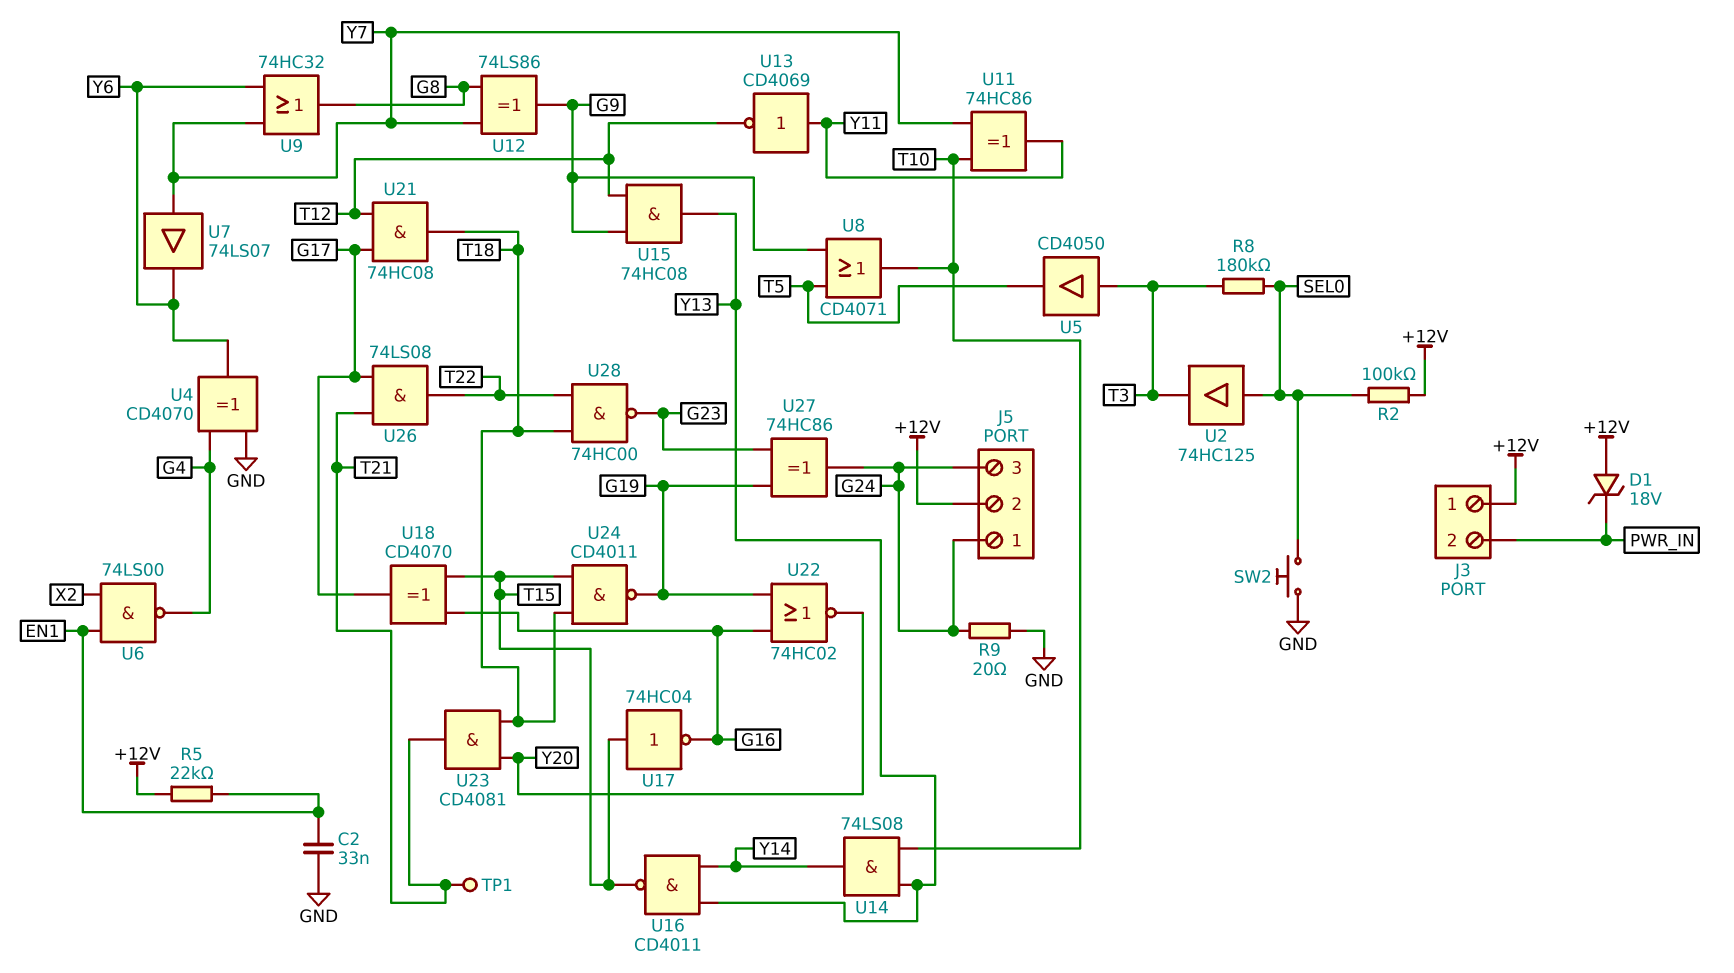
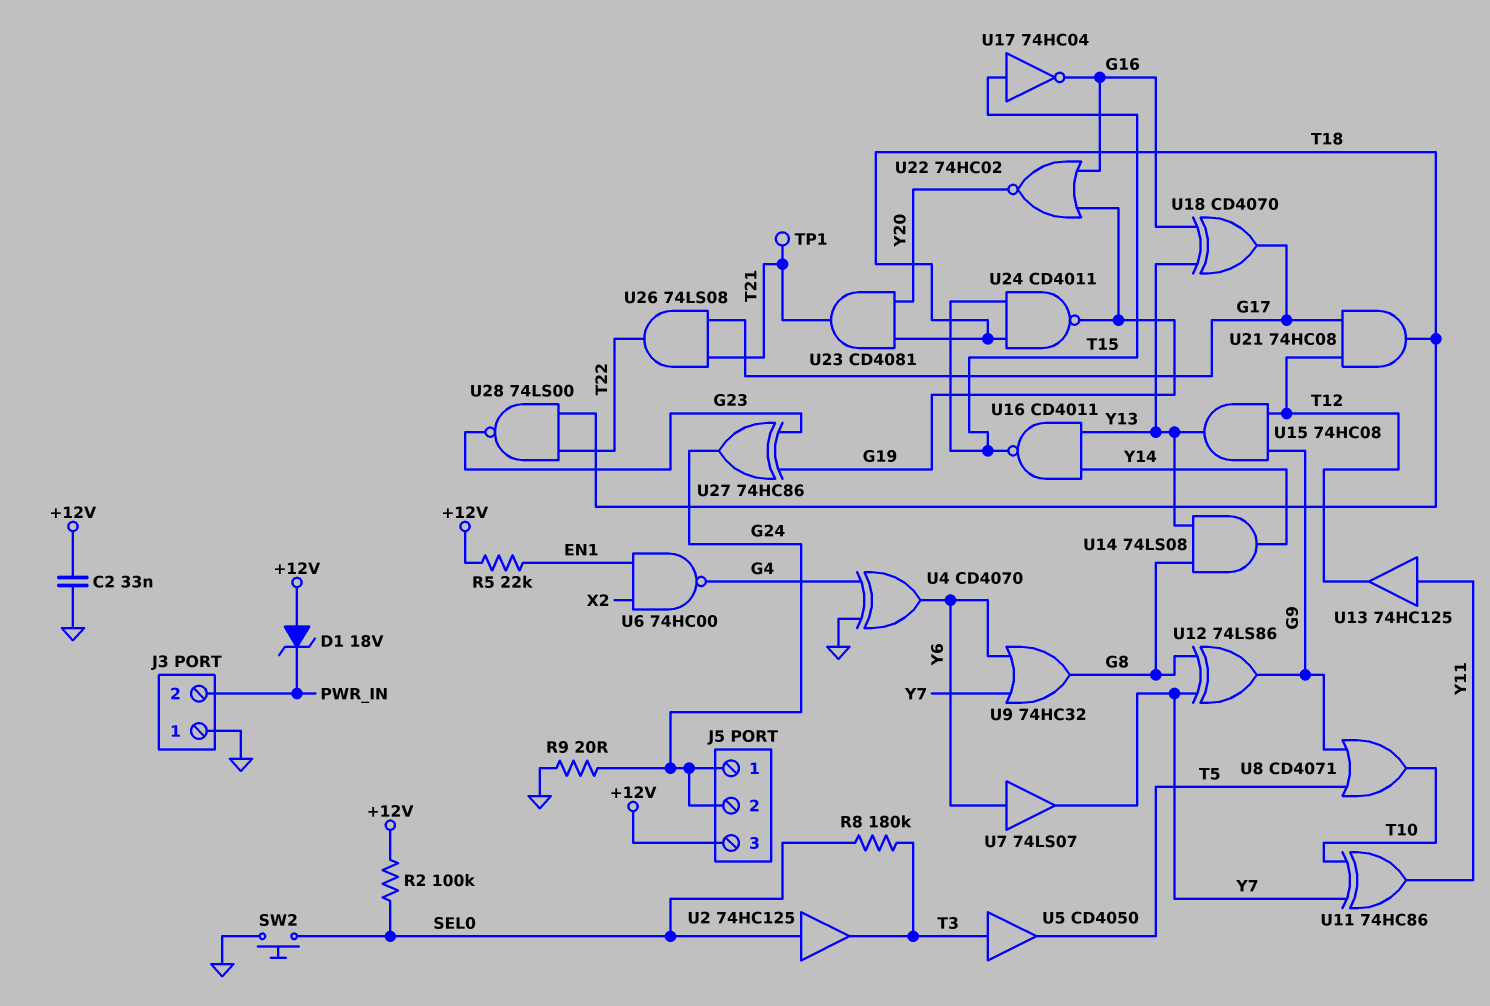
C2: 33nF (EN1, GND) -> 33nF (+12V, GND)
J3 pin 1: +12V -> GND
J5 pin 2: +12V -> G24
J5 pin 3: G24 -> +12V
U6: NAND 74LS00 (in EN1, in X2, out G4) -> NAND 74HC00 (in EN1, in X2, out G4)
U7: buffer 74LS07 (in Y7, out Y6) -> buffer 74LS07 (in Y6, out Y7)
U13: NOT CD4069 (in Y11, out T12) -> buffer 74HC125 (in Y11, out T12)
U14: AND 74LS08 (in T10, in Y13, out Y14) -> AND 74LS08 (in G8, in Y13, out Y14)
U18: XOR CD4070 (in G16, in T15, out G17) -> XOR CD4070 (in G16, in Y13, out G17)
U28: NAND 74HC00 (in T18, in T22, out G23) -> NAND 74LS00 (in T18, in T22, out G23)

